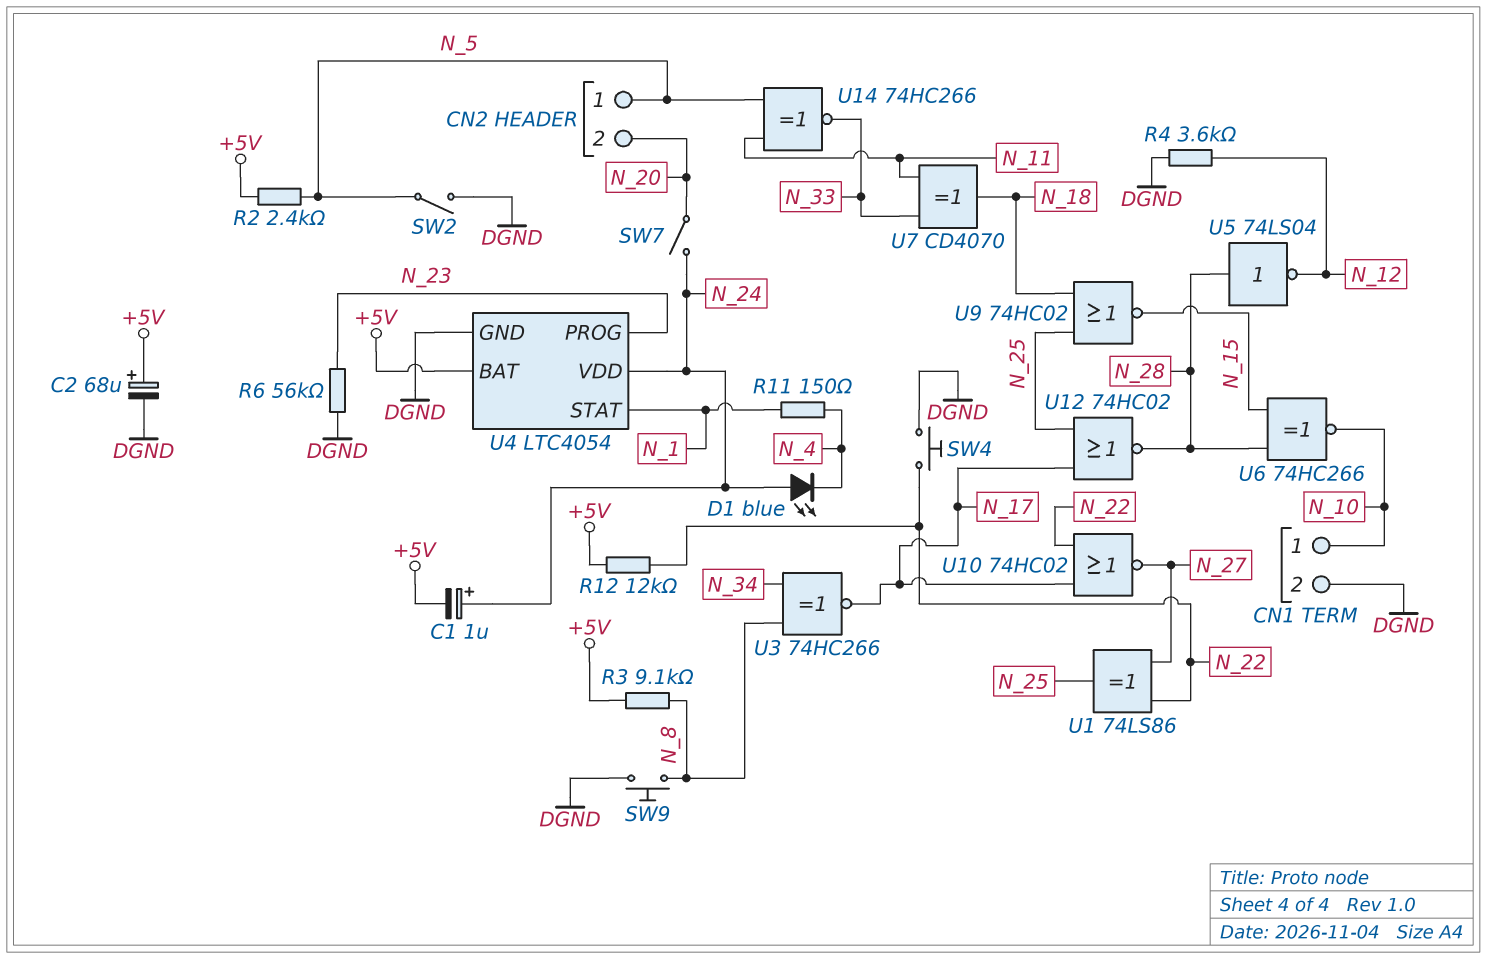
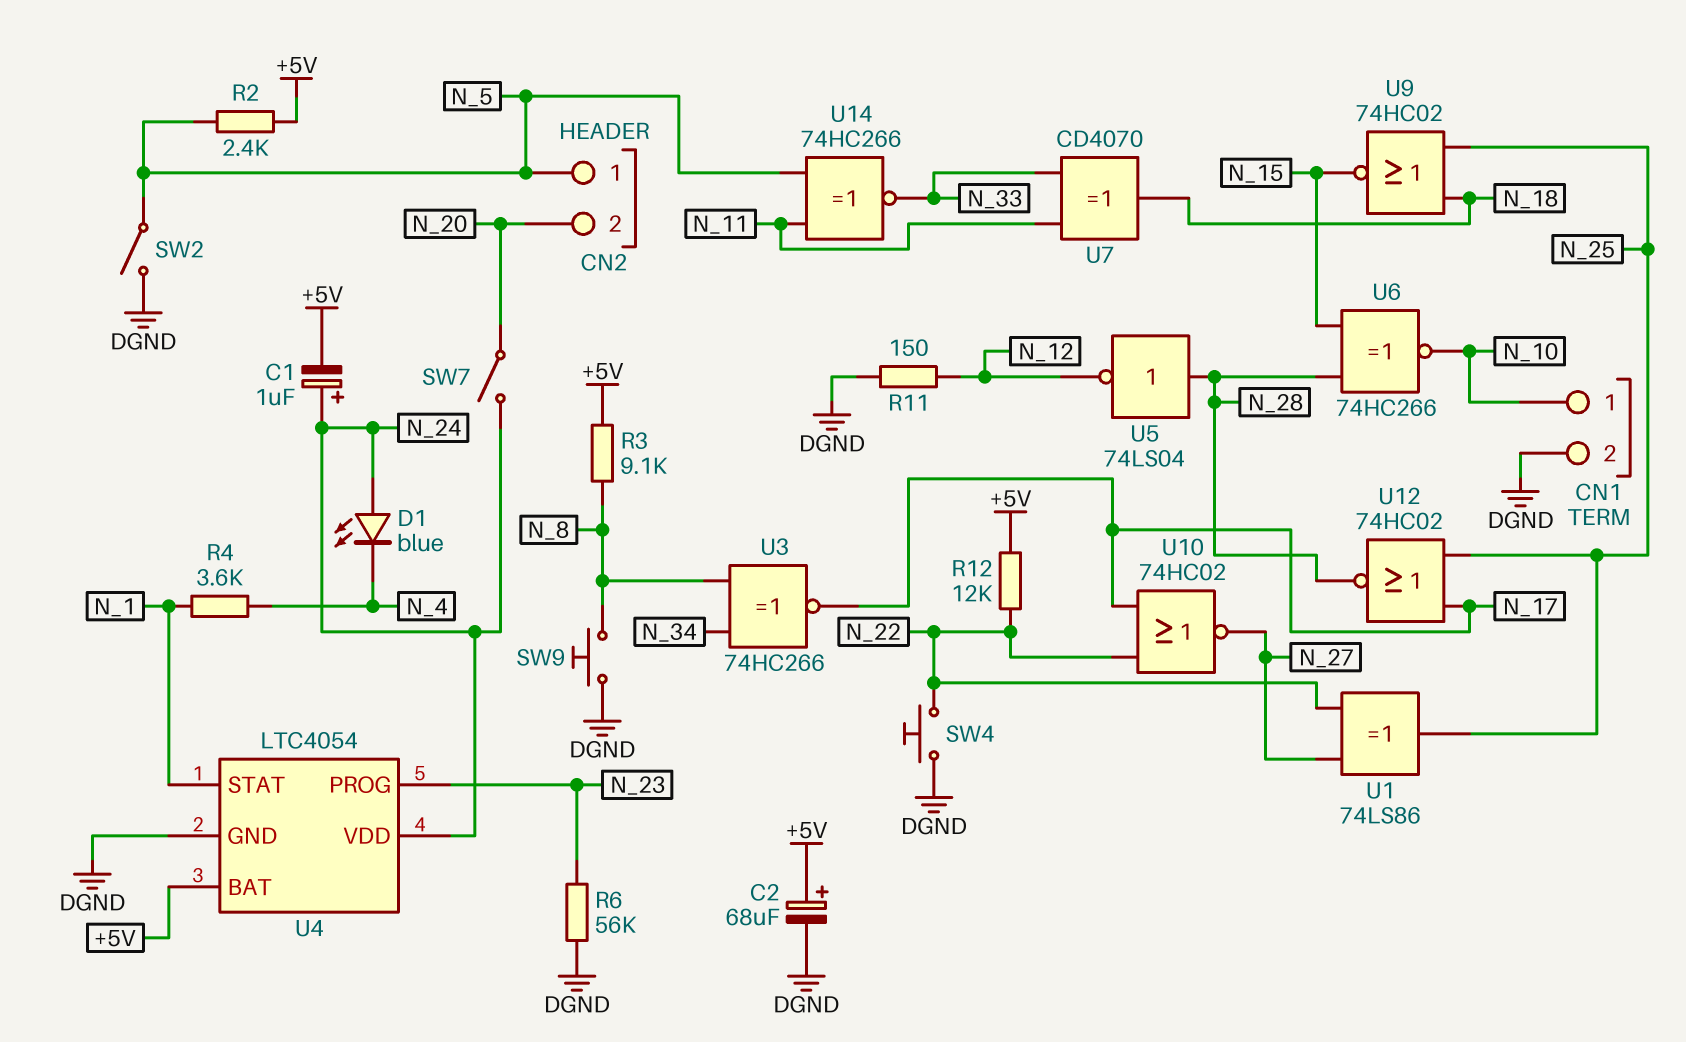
R4: 3.6k (DGND, N_12) -> 3.6k (N_1, N_4)
R11: 150 (N_1, N_4) -> 150 (DGND, N_12)

